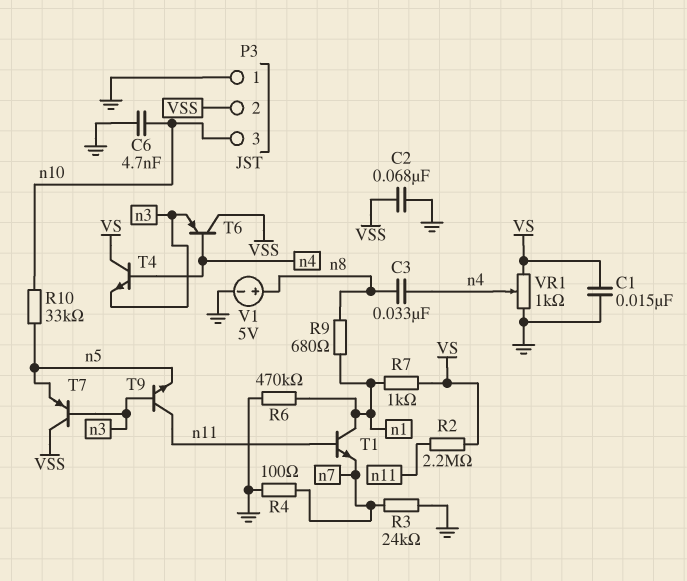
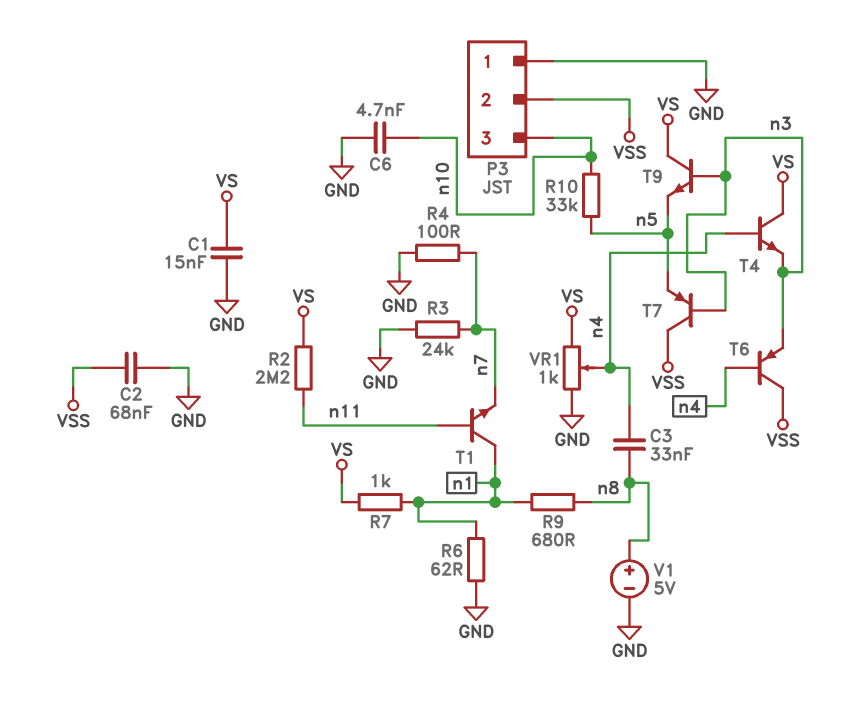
R6: 470k (GND, n1) -> 62 (GND, n1)
T9: NPN (B n3, C n11, E n5) -> NPN (B n3, C VS, E n5)

